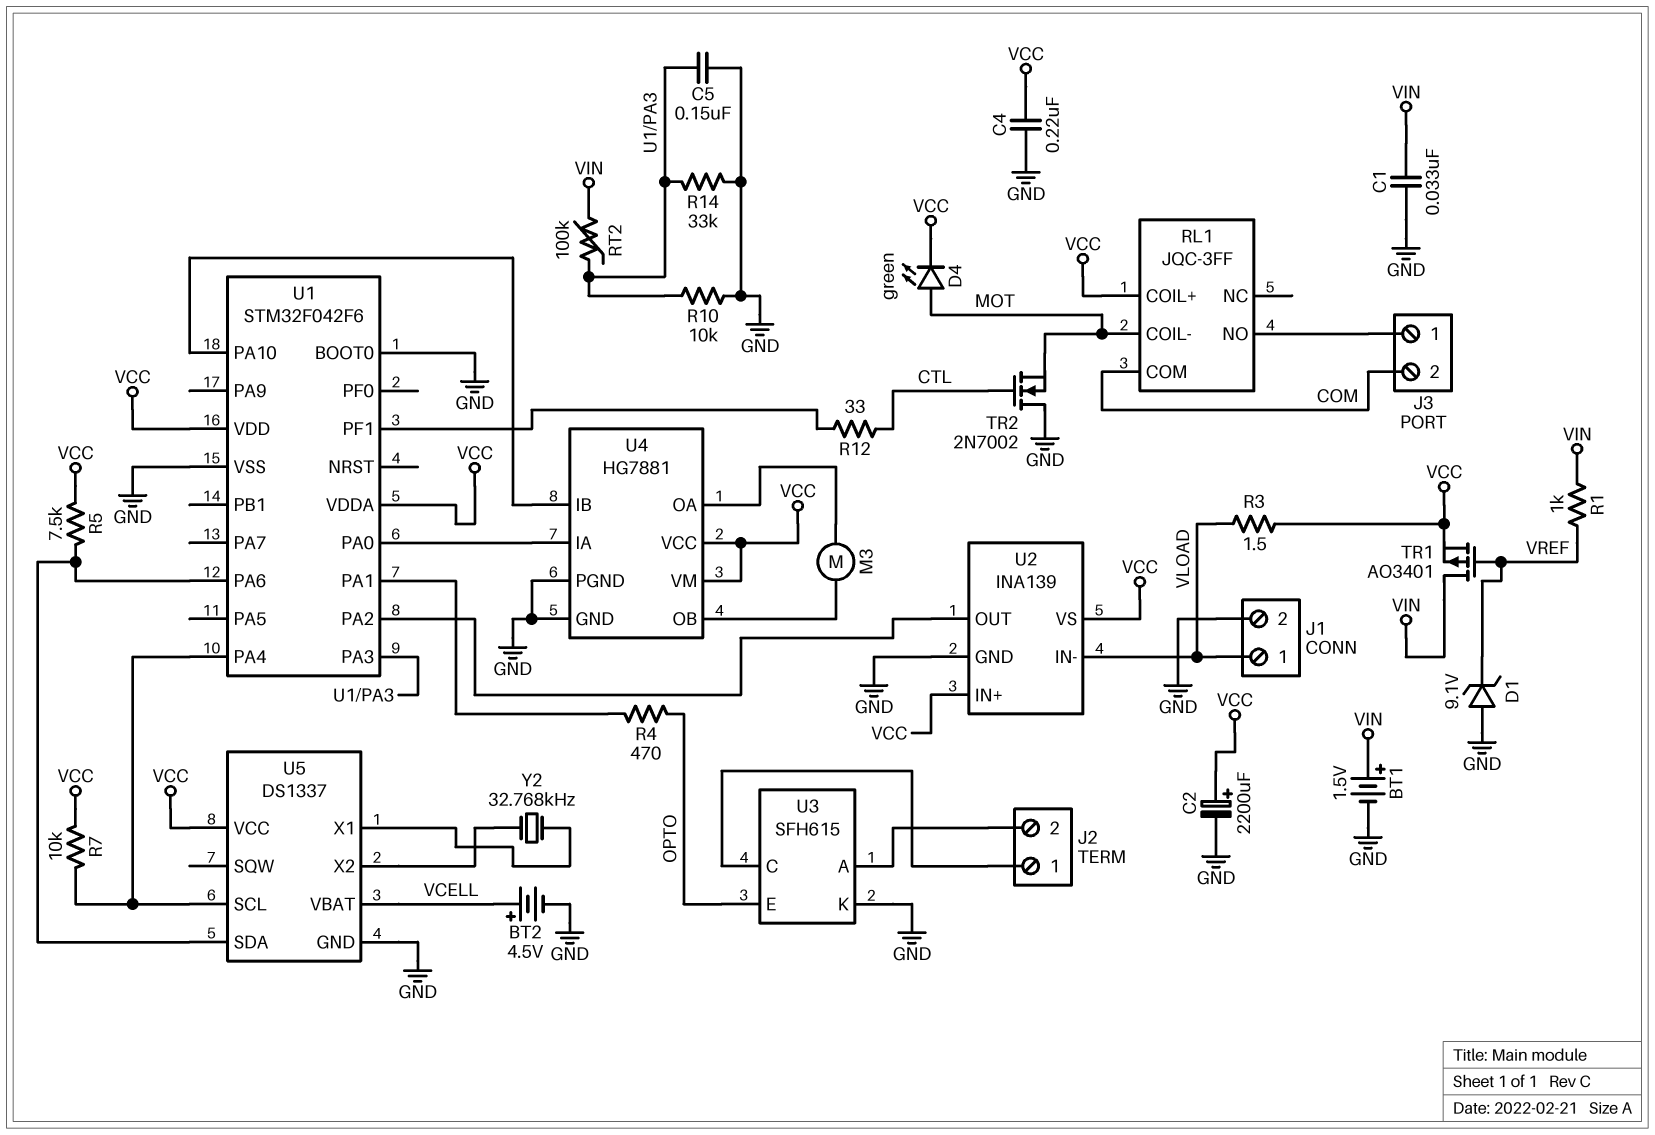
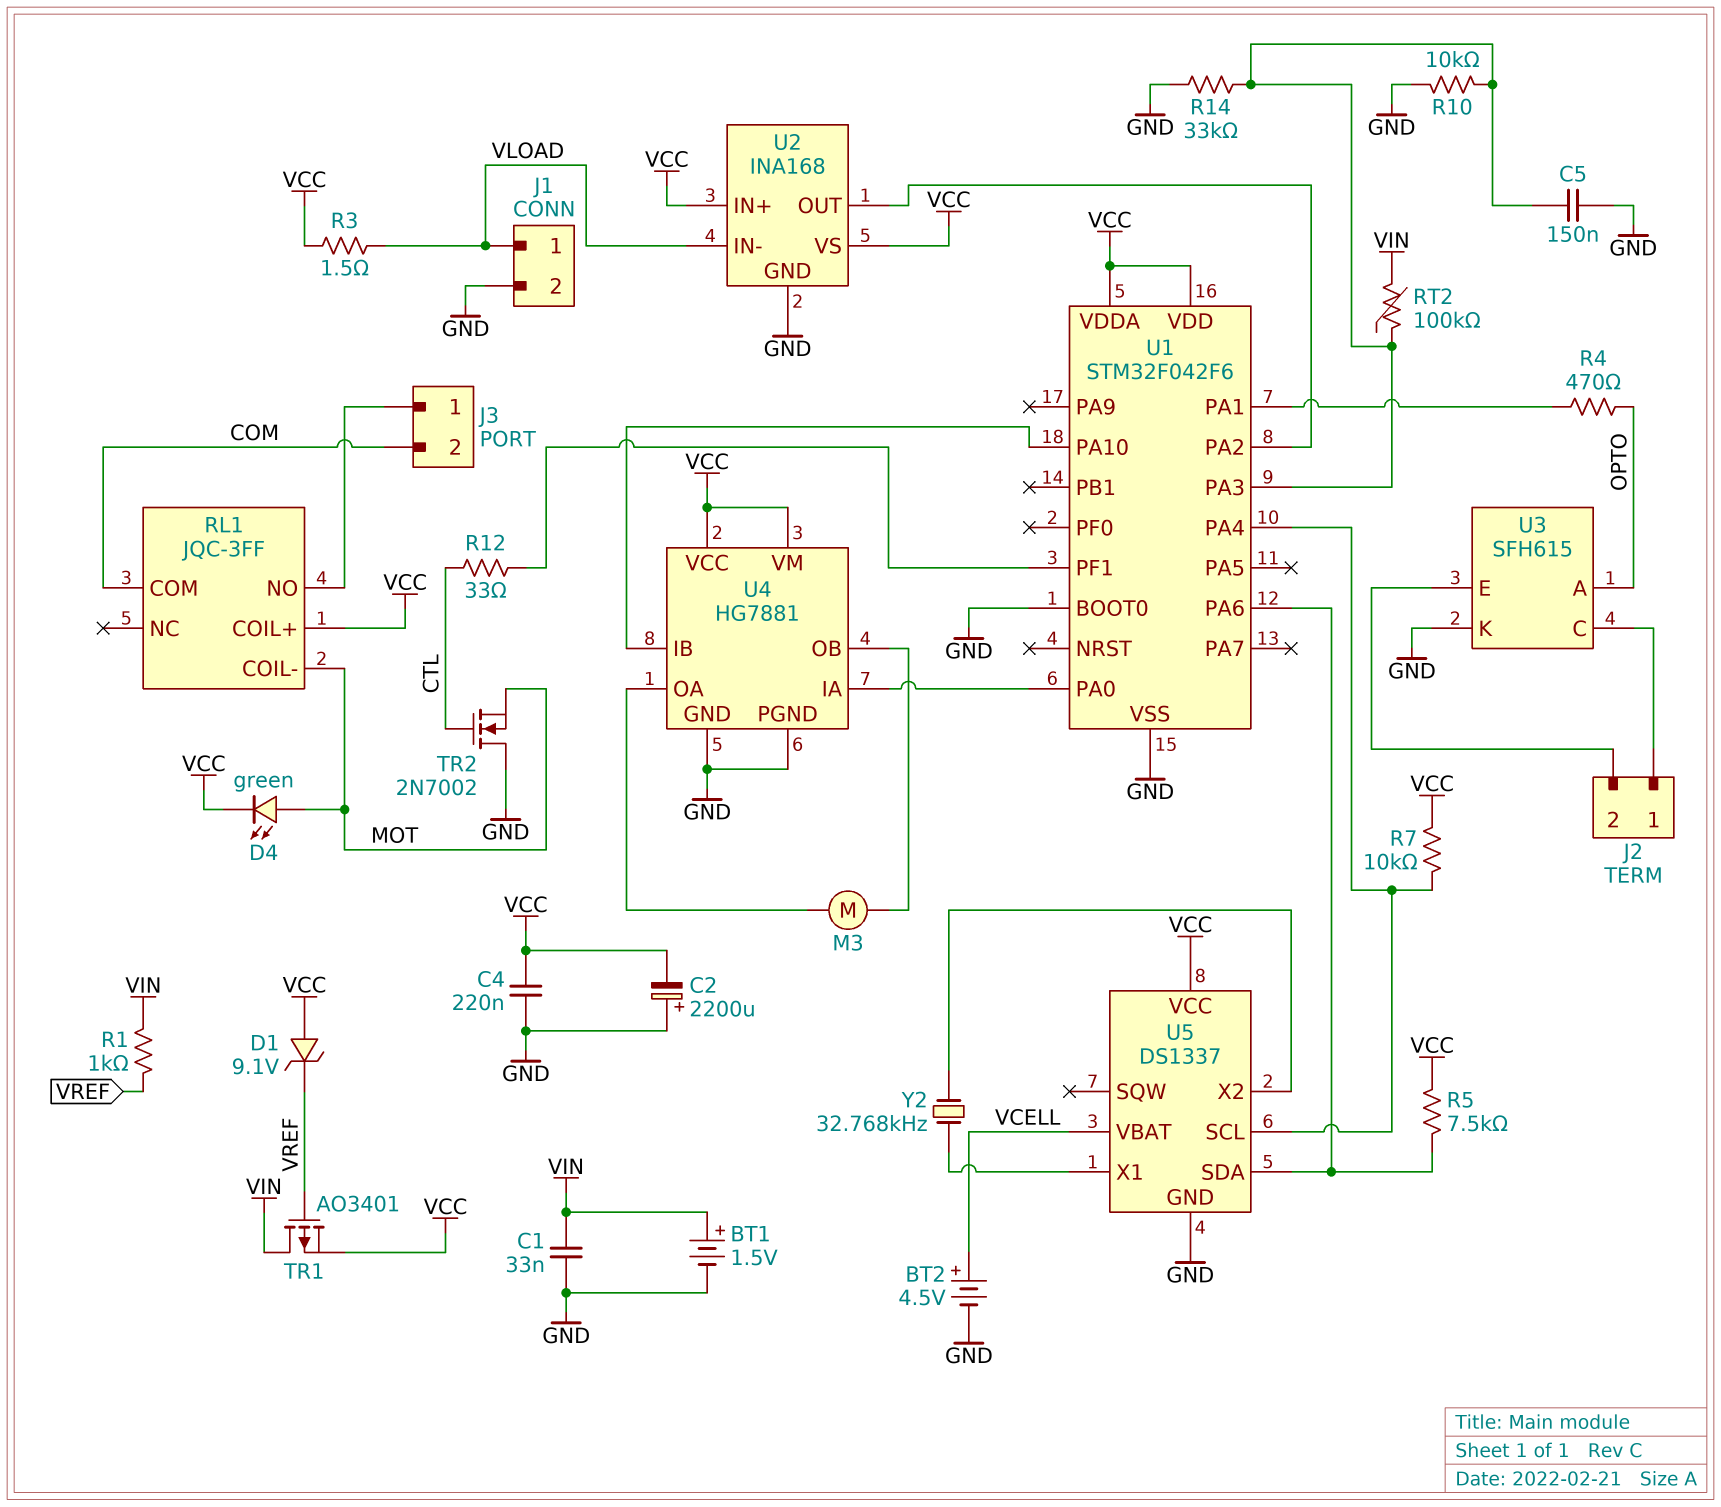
C2: 2200uF (plus VCC, minus GND) -> 2200uF (plus GND, minus VCC)
D1: zener 9.1V (A GND, K VREF) -> zener 9.1V (A VCC, K VREF)
U2: INA139 -> INA168
U3 pin A: J2/2 -> OPTO
U3 pin E: OPTO -> J2/2

